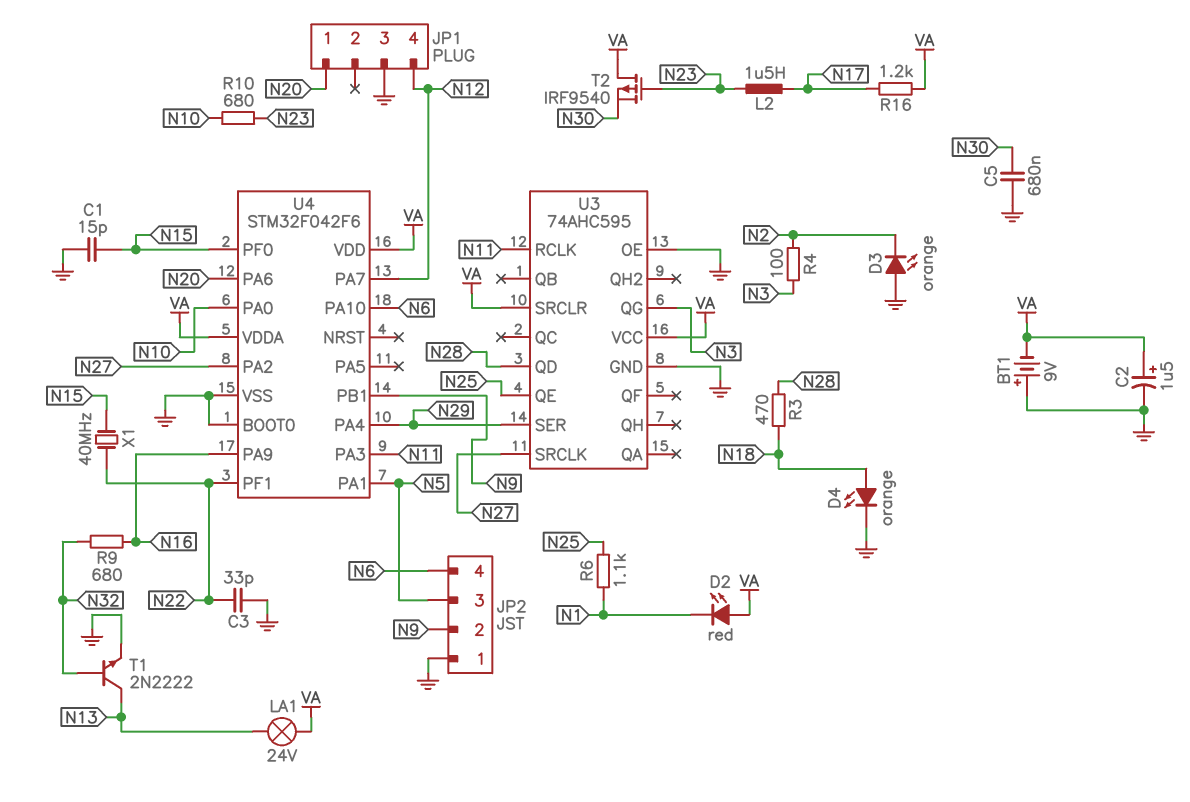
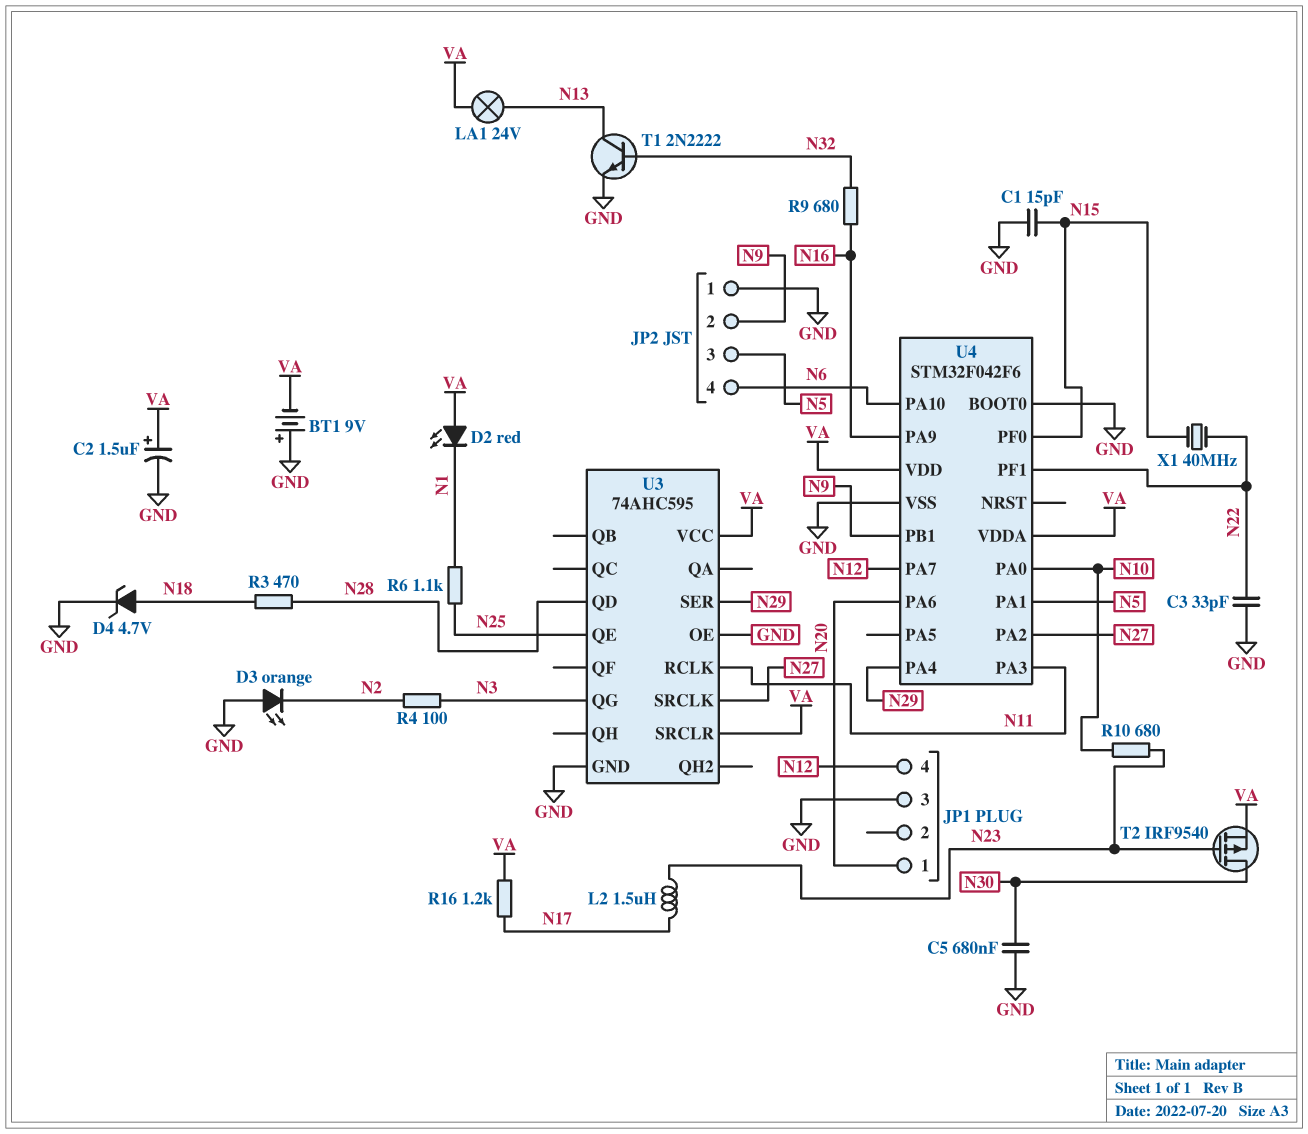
D4: LED orange (A N18, K GND) -> zener 4.7V (A N18, K GND)
T2: PMOS IRF9540 (G N23, D VA, S N30) -> PMOS IRF9540 (G N23, D N30, S VA)

